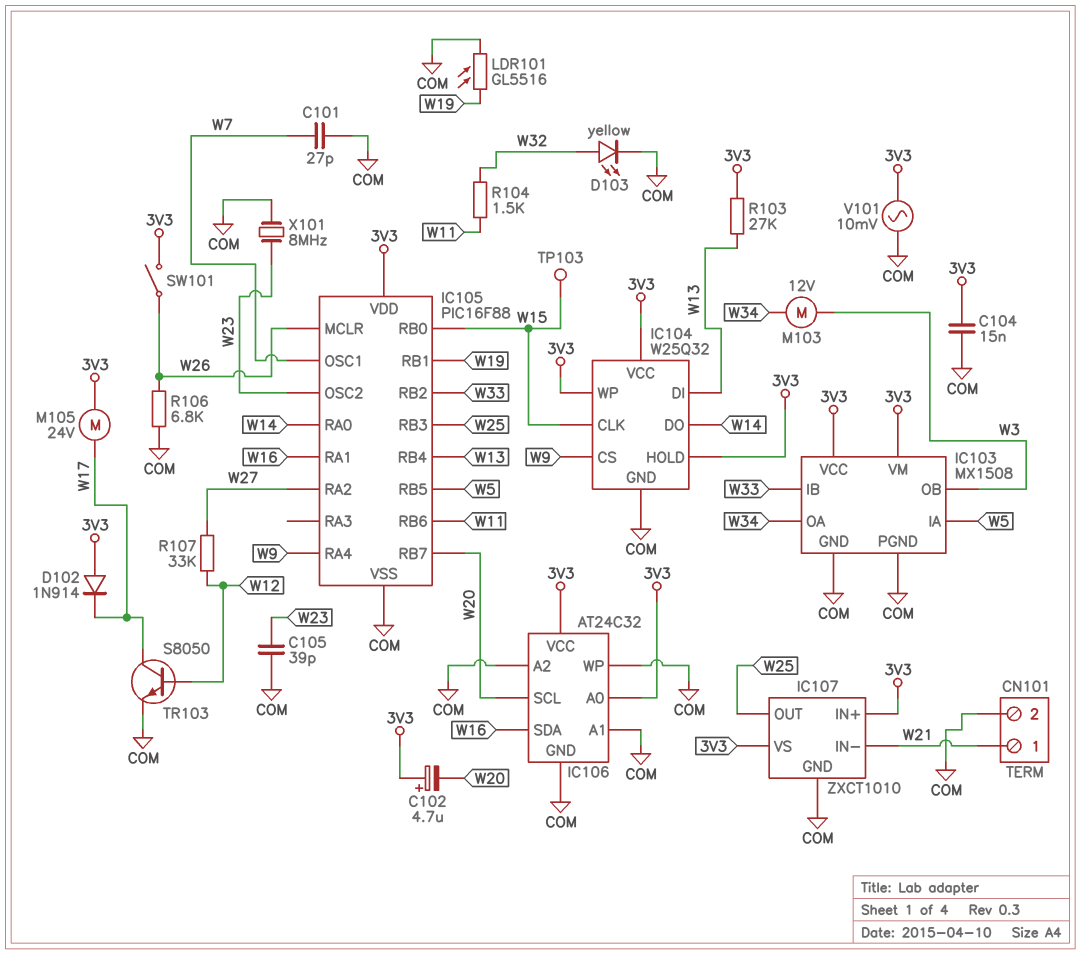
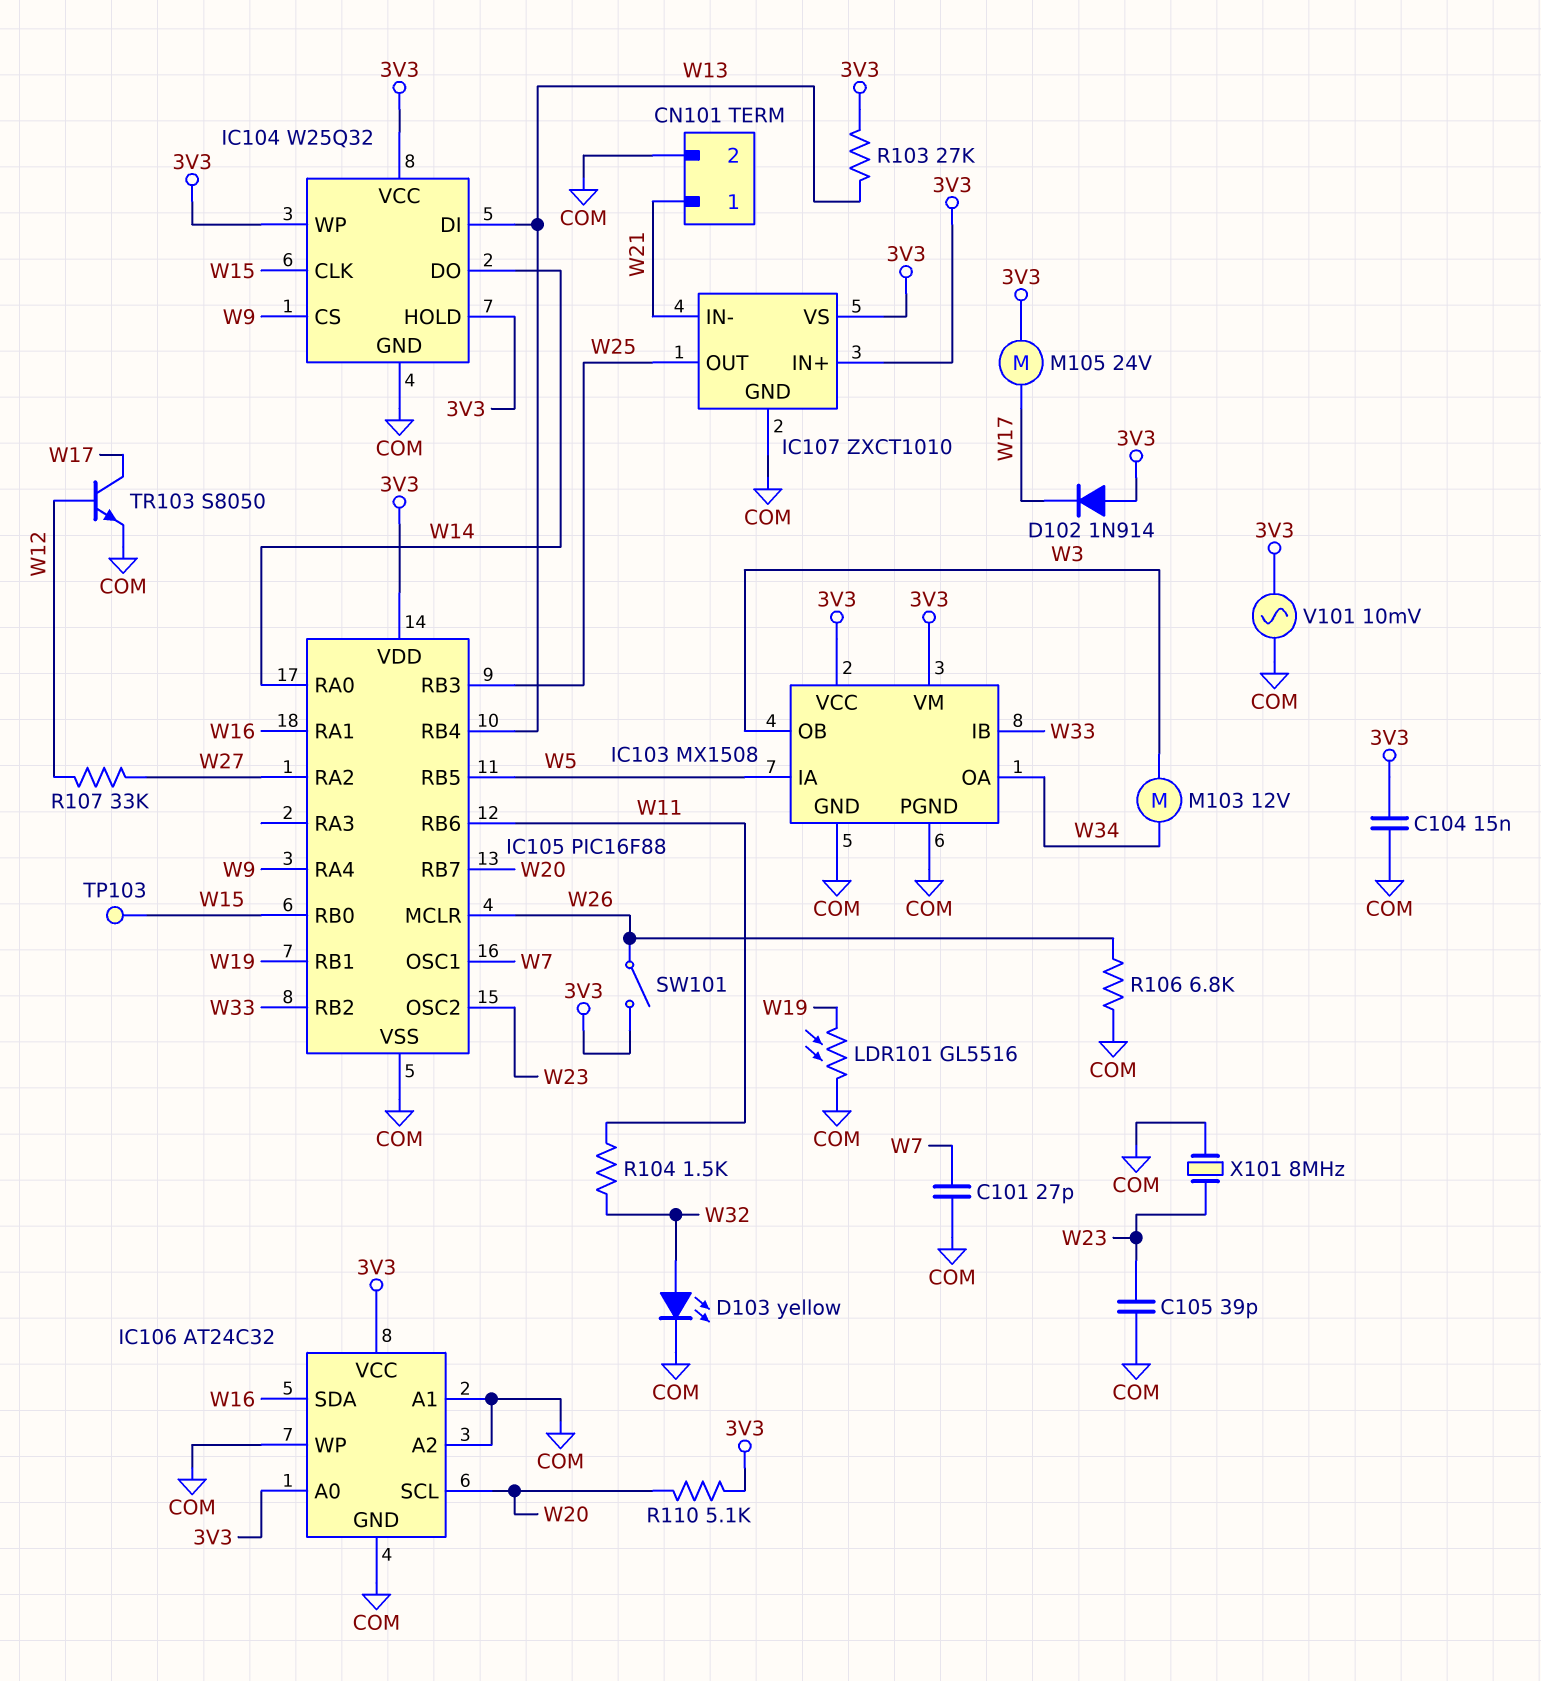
C102: 4.7uF (plus 3V3, minus W20) -> none
R110: none -> 5.1k (3V3, W20)

